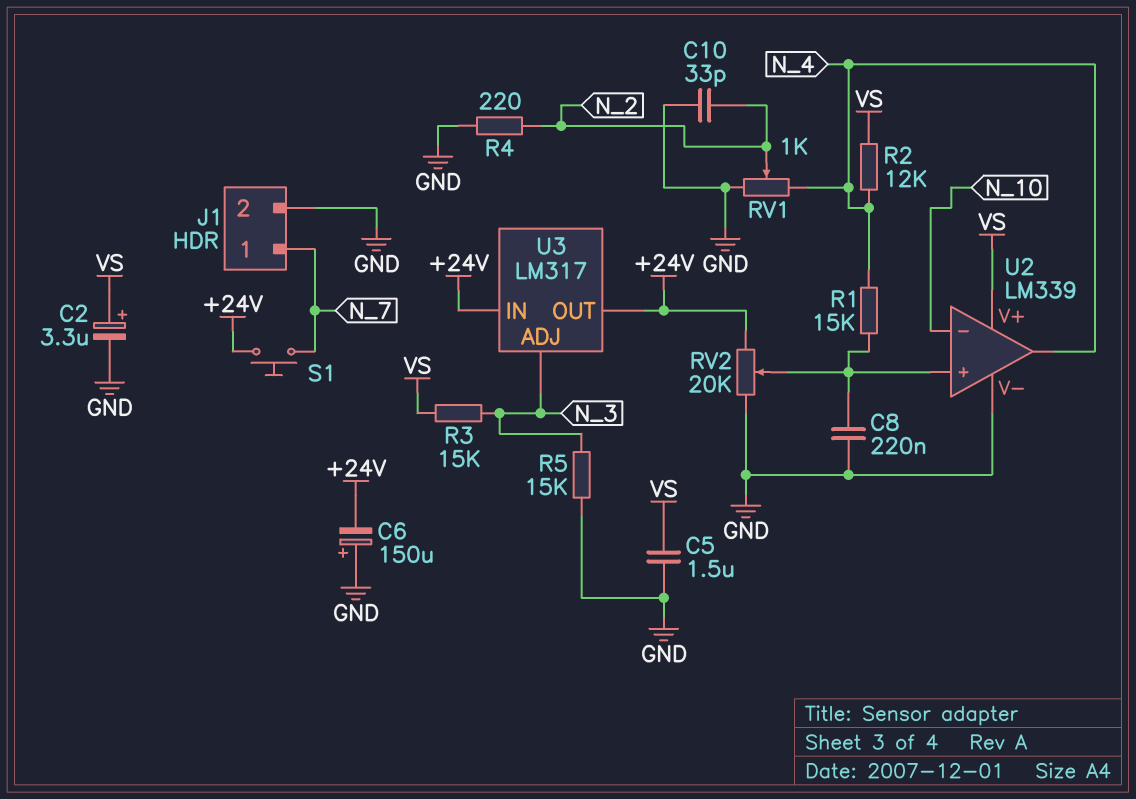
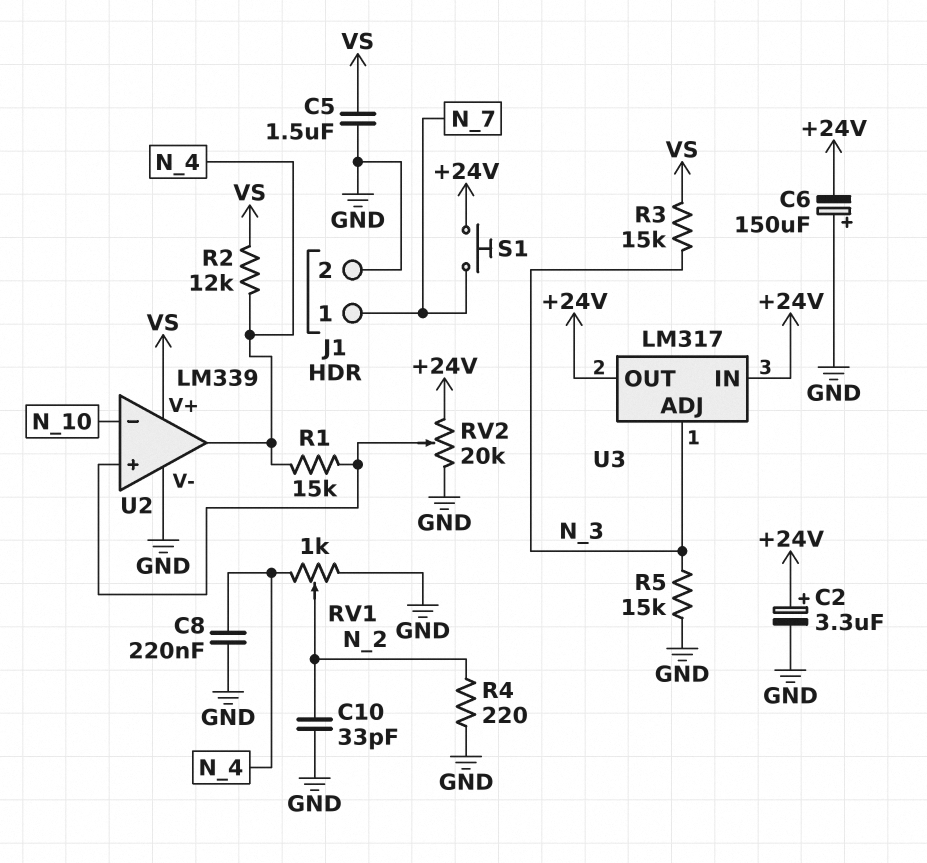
C2: 3.3uF (plus VS, minus GND) -> 3.3uF (plus +24V, minus GND)
C8: 220nF (GND, U2/in+) -> 220nF (GND, N_4)

